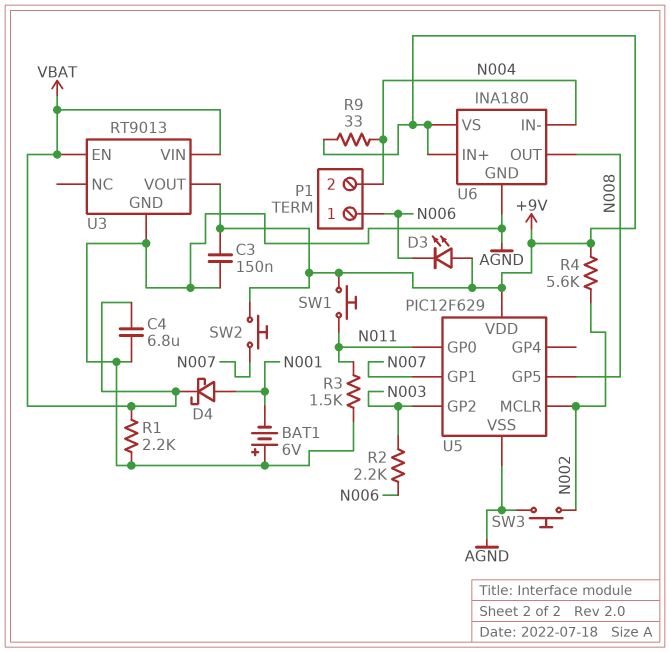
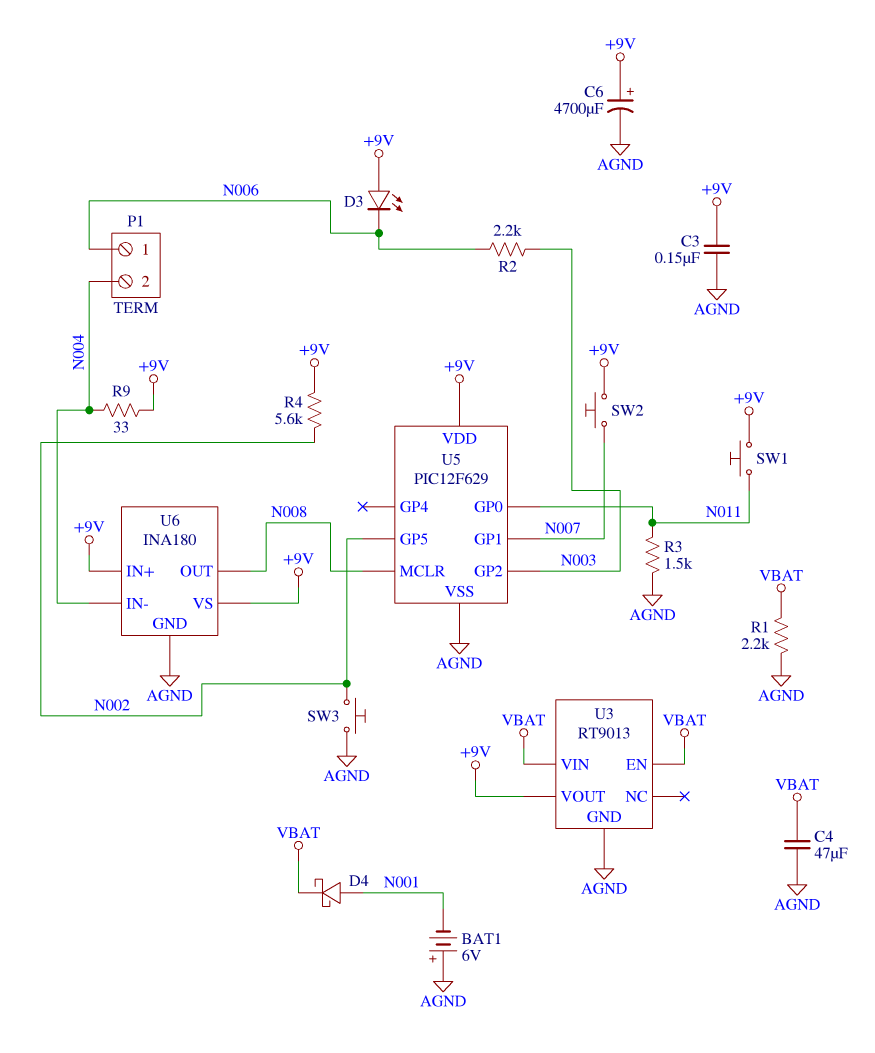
C4: 6.8uF (AGND, VBAT) -> 47uF (AGND, VBAT)
C6: none -> 4700uF (plus +9V, minus AGND)
U5 pin GP5: N008 -> N002
U5 pin MCLR: N002 -> N008

